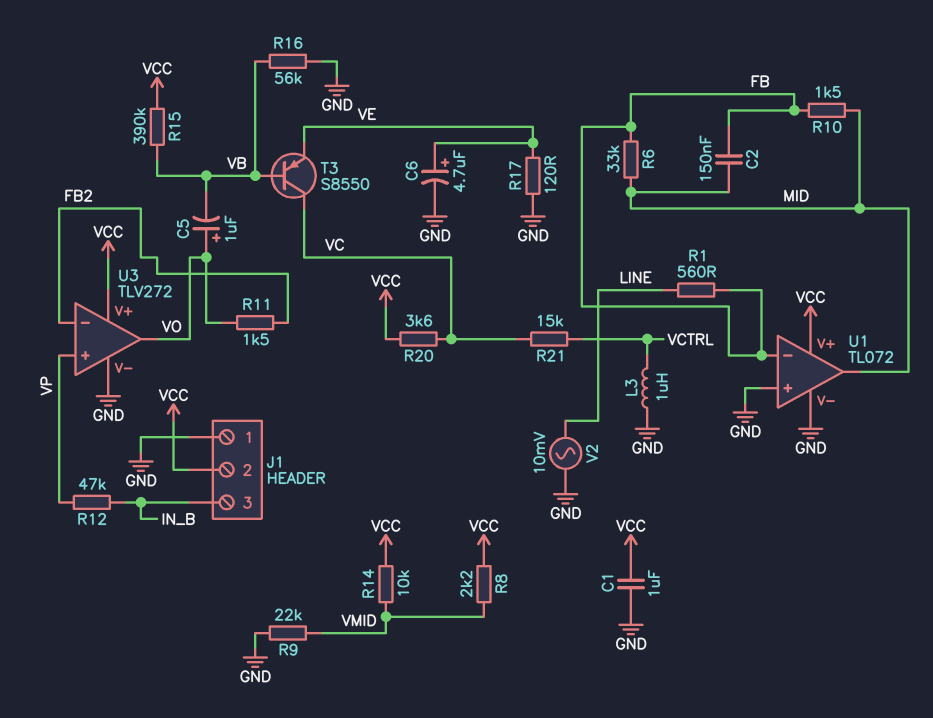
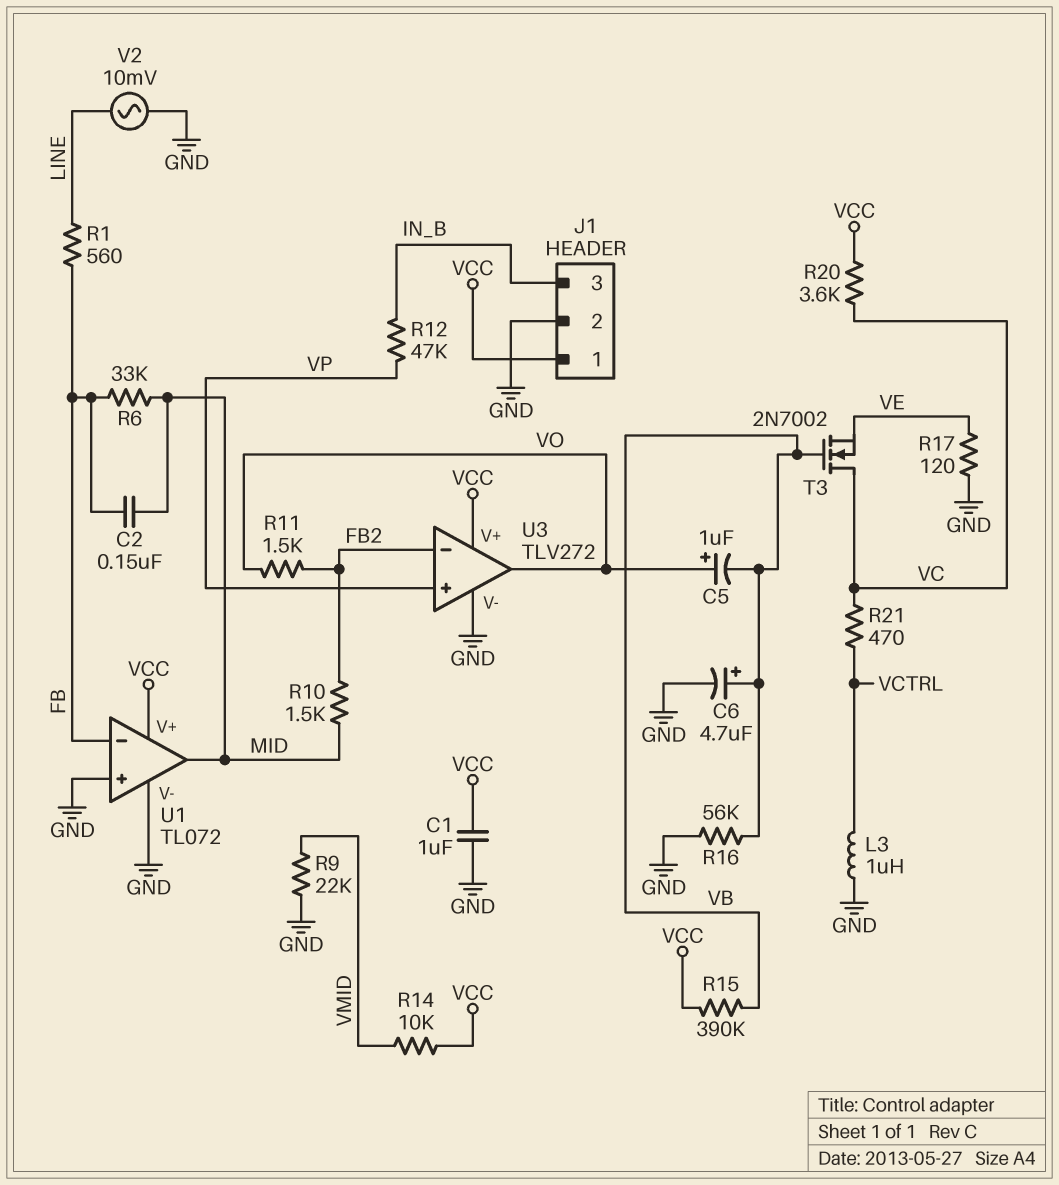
C6: 4.7uF (plus VE, minus GND) -> 4.7uF (plus VB, minus GND)
J1 pin 1: GND -> VCC
J1 pin 2: VCC -> GND
R8: 2.2k (VCC, VMID) -> none
R10: 1.5k (FB, MID) -> 1.5k (FB2, MID)
R21: 15k (VC, VCTRL) -> 470 (VC, VCTRL)
T3: PNP S8550 (B VB, C VC, E VE) -> NMOS 2N7002 (G VB, D VC, S VE)

